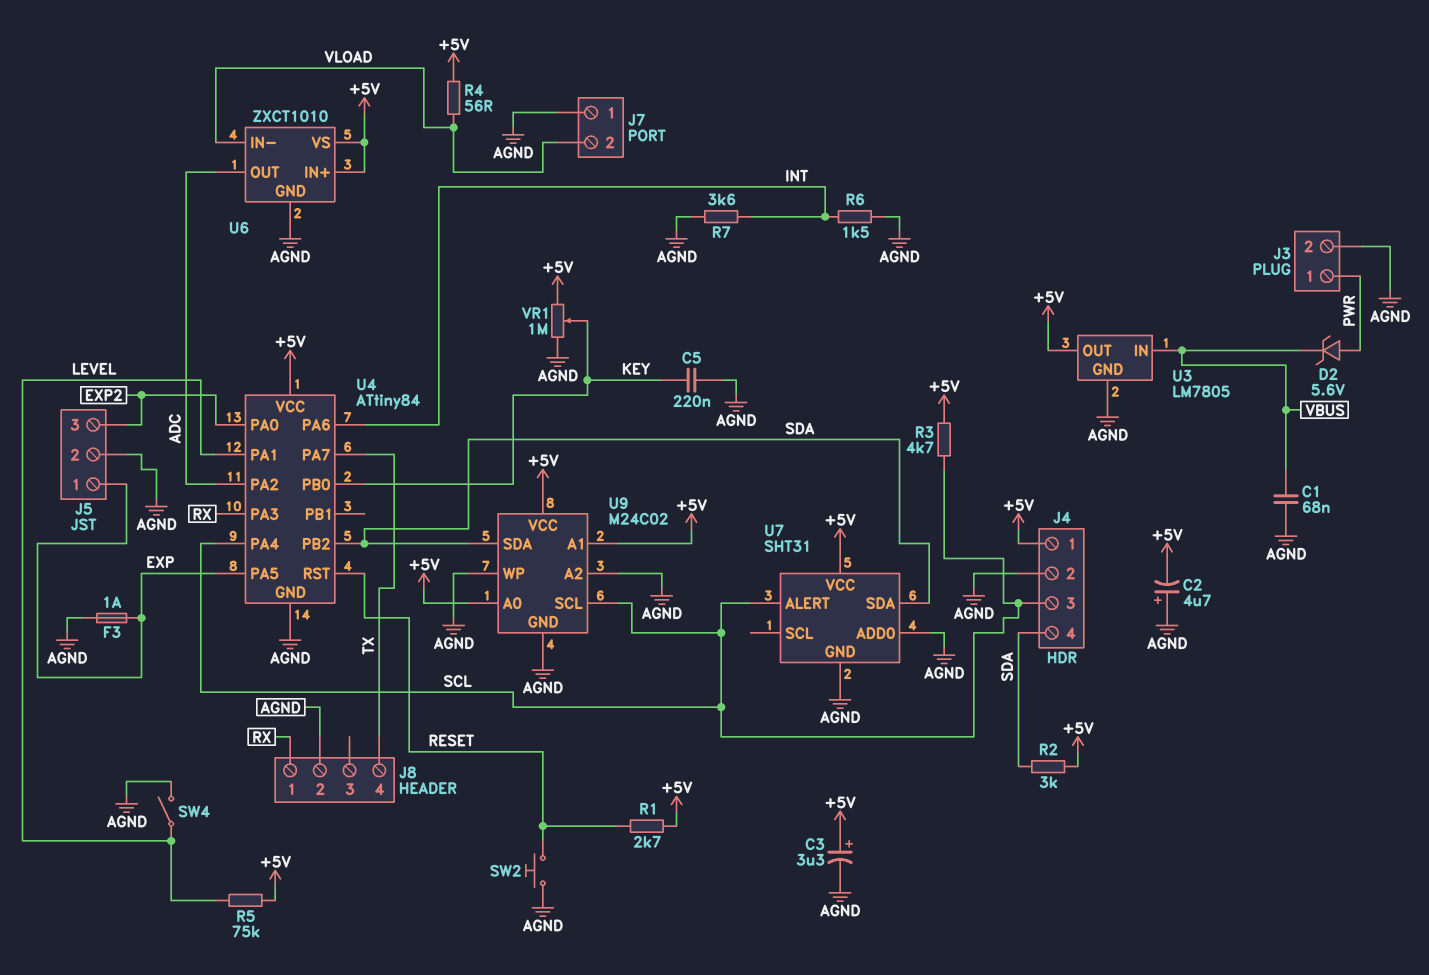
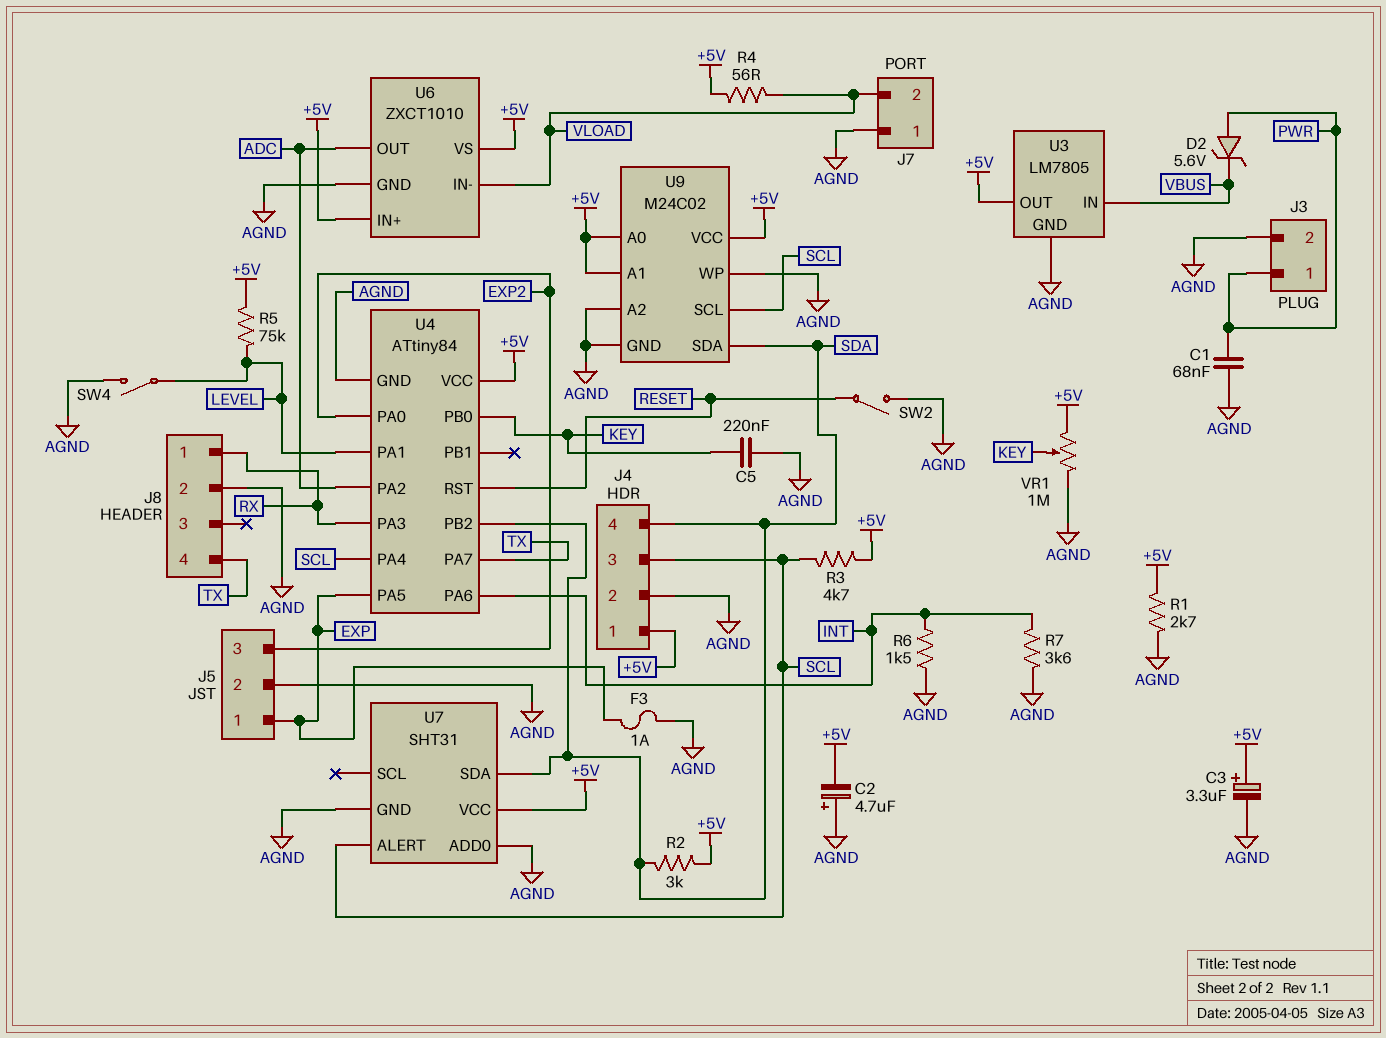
C1: 68nF (AGND, VBUS) -> 68nF (AGND, PWR)
R1: 2.7k (+5V, RESET) -> 2.7k (+5V, AGND)
SW2: button (AGND, RESET) -> switch (AGND, RESET)

